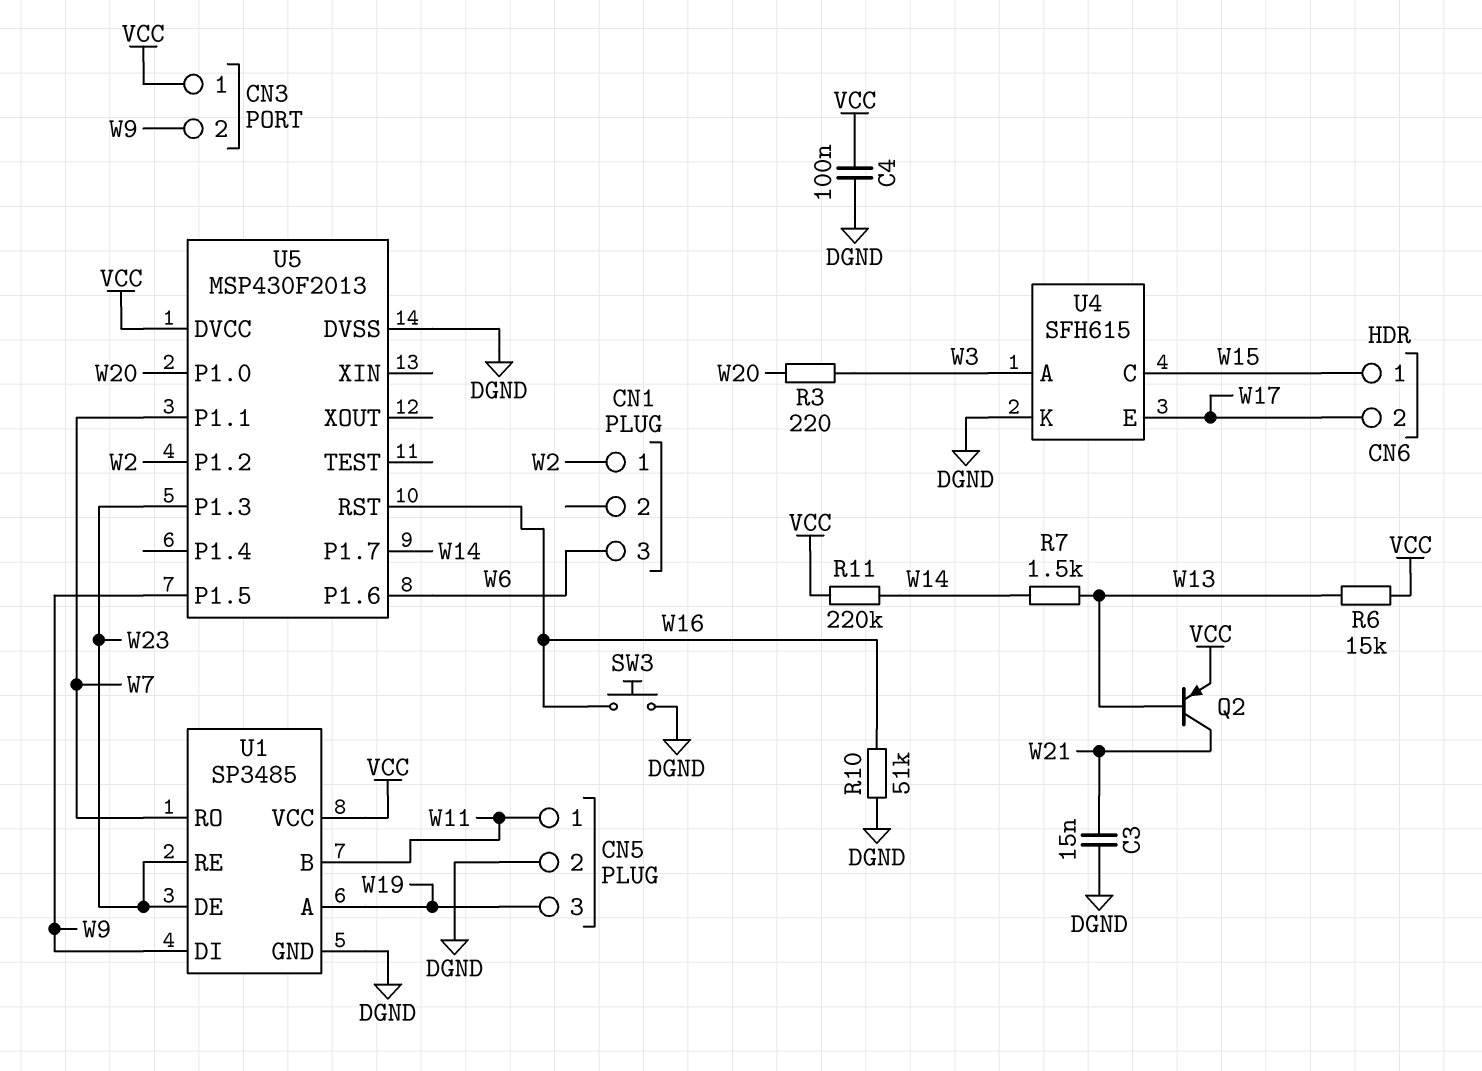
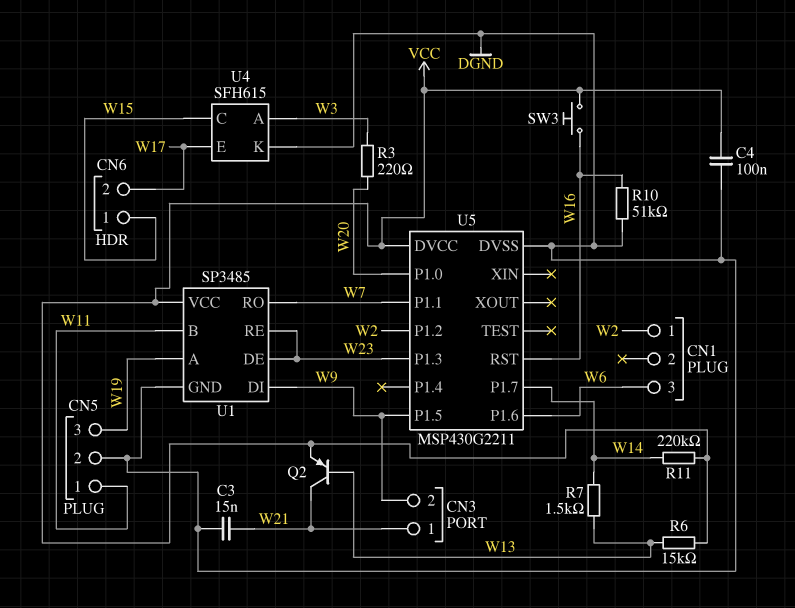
CN3 pin 1: VCC -> W21
SW3: button (DGND, W16) -> button (VCC, W16)
U5: MSP430F2013 -> MSP430G2211

